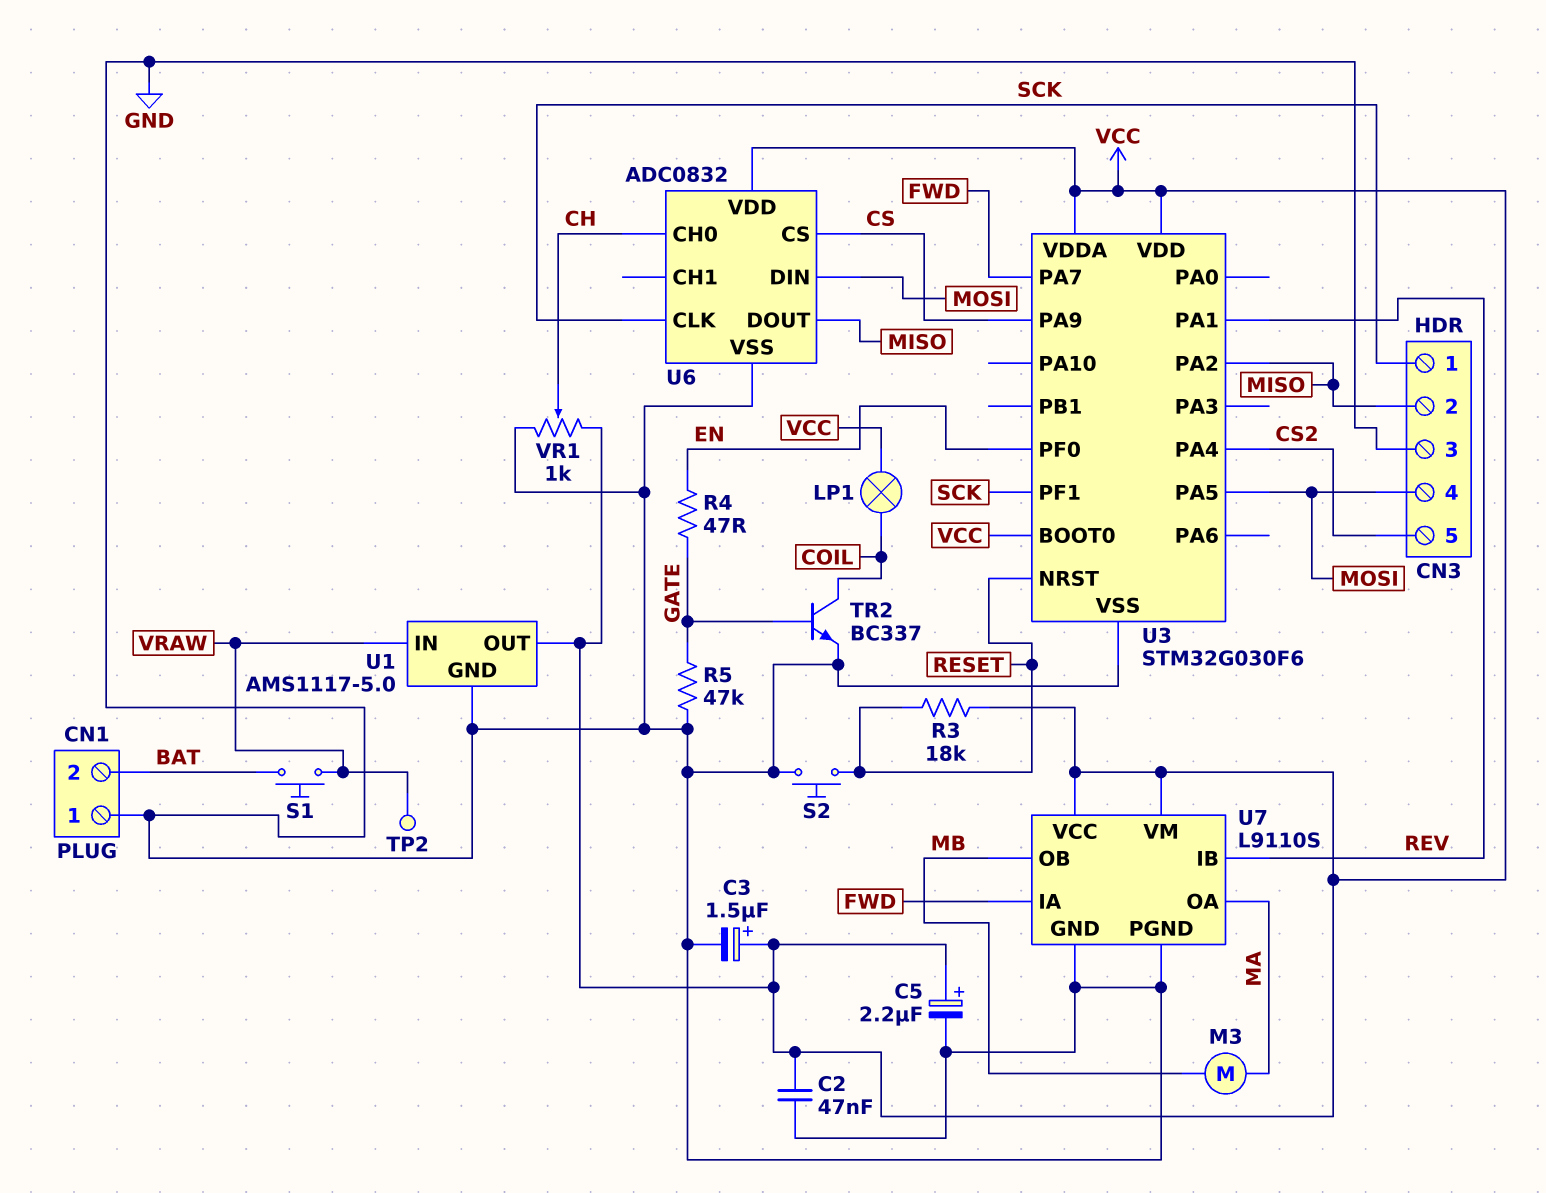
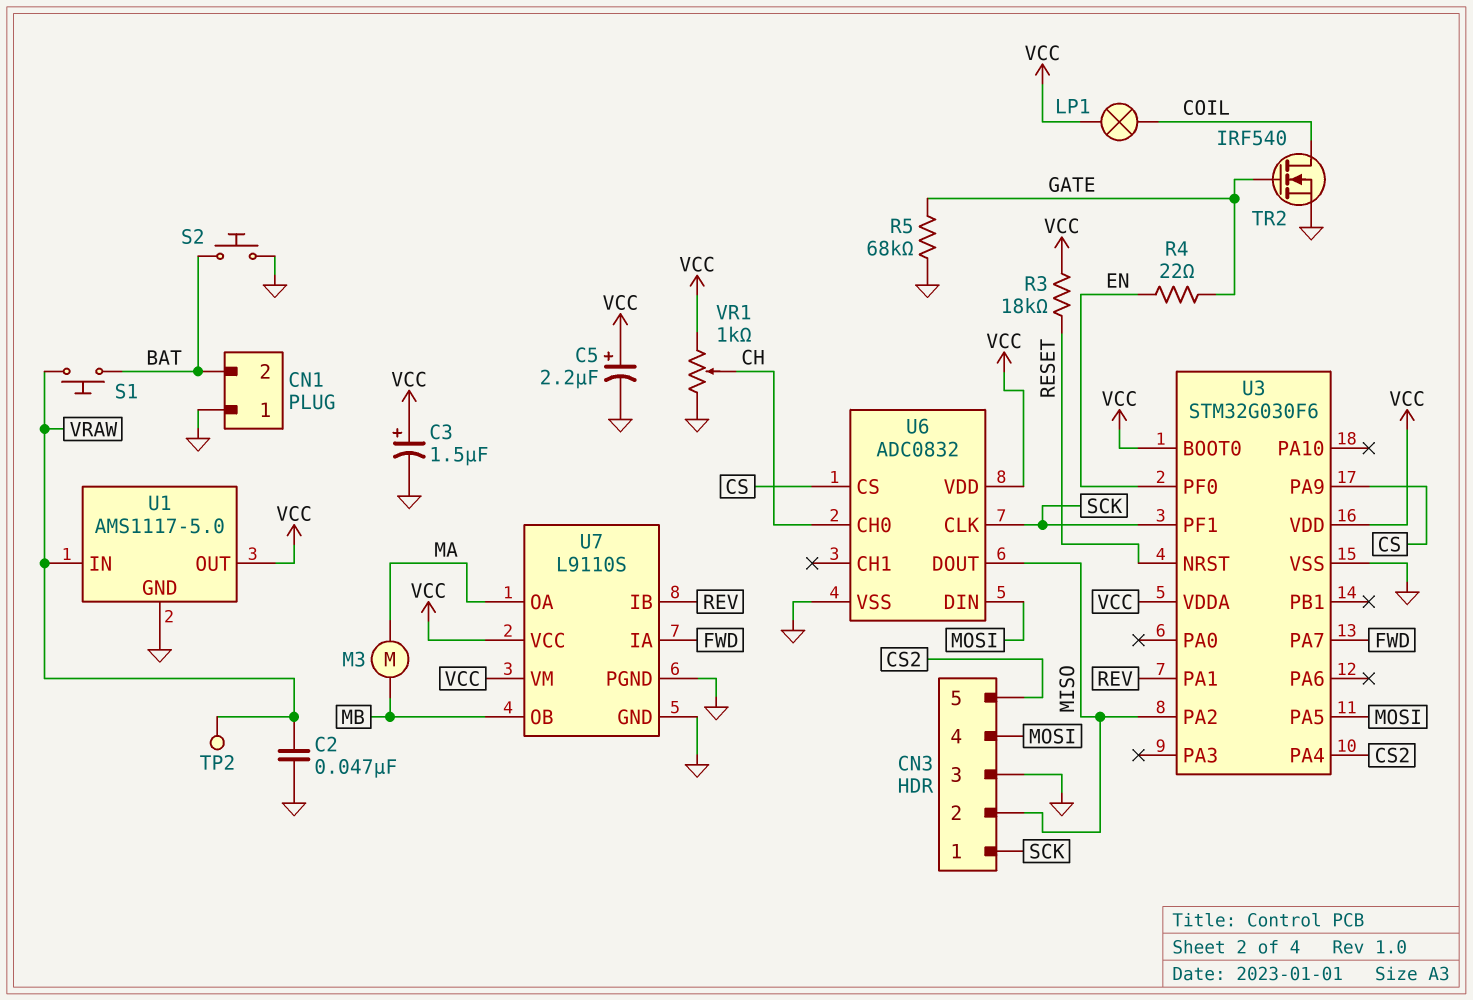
C2: 47nF (GND, VCC) -> 47nF (GND, VRAW)
R4: 47 (EN, GATE) -> 22 (EN, GATE)
R5: 47k (GATE, GND) -> 68k (GATE, GND)
S2: button (GND, RESET) -> button (BAT, GND)
TR2: NPN BC337 (B GATE, C COIL, E GND) -> NMOS IRF540 (G GATE, D COIL, S GND)

